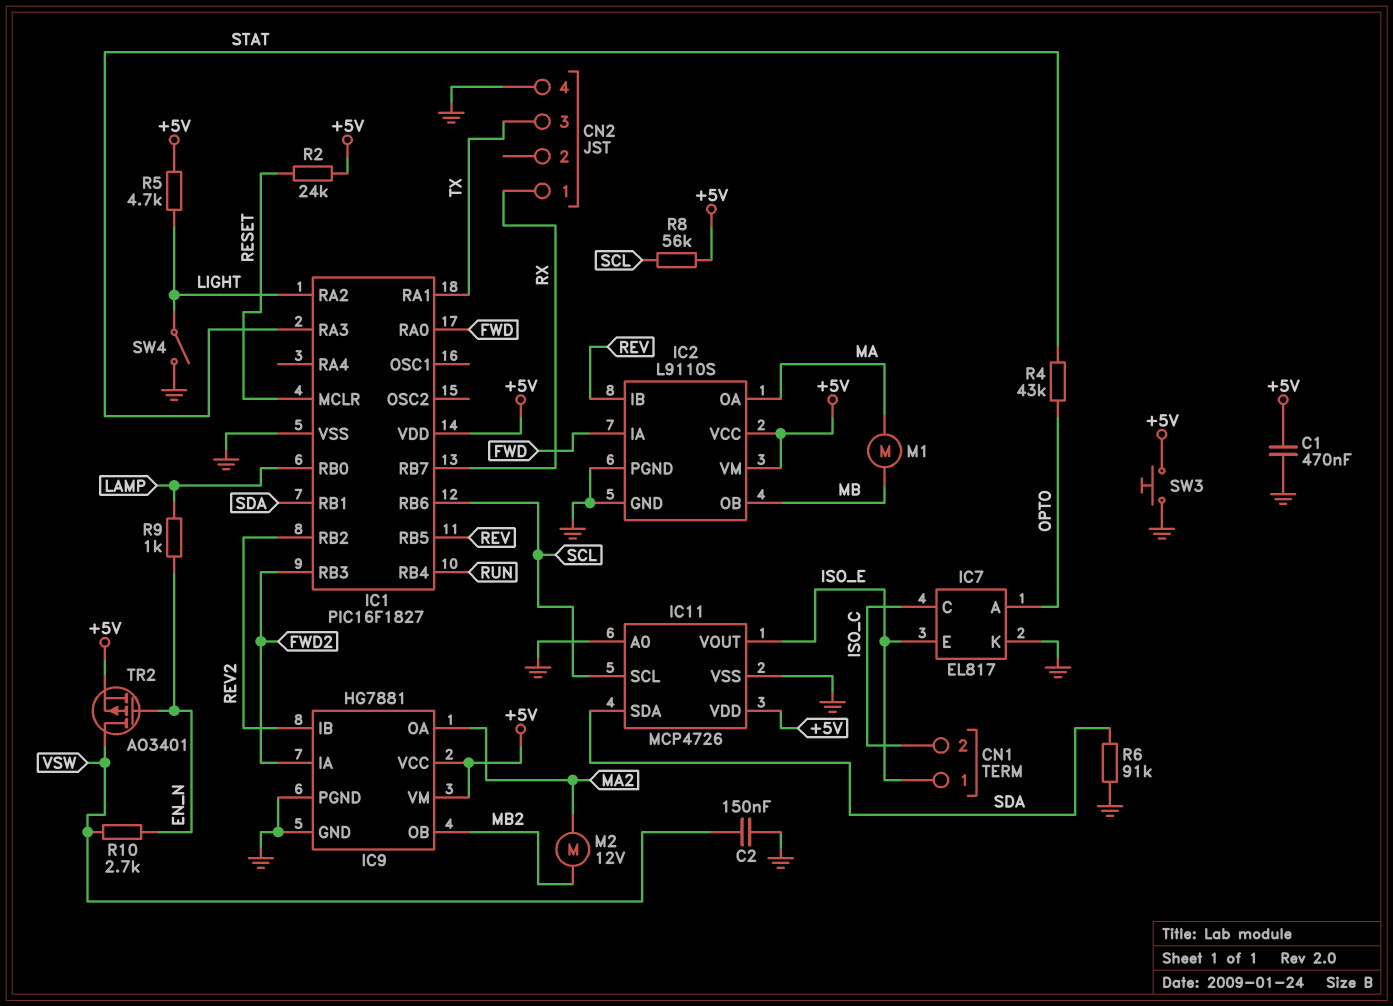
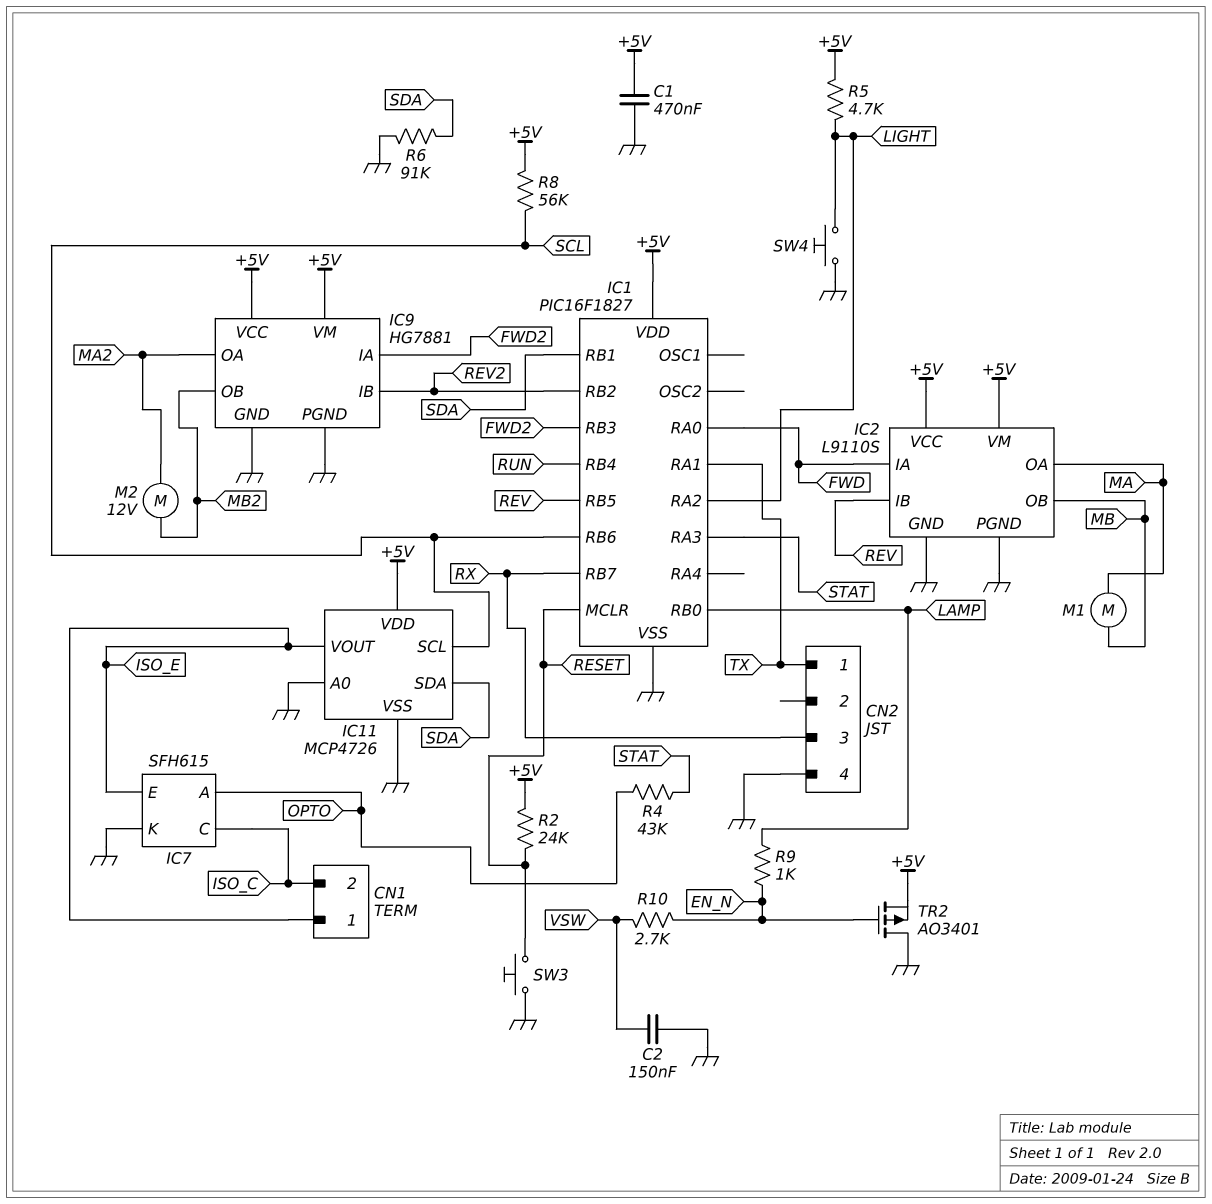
CN2 pin 1: RX -> TX
CN2 pin 3: TX -> RX
IC7: EL817 -> SFH615
SW3: button (+5V, GND) -> button (GND, RESET)
SW4: switch (GND, LIGHT) -> button (GND, LIGHT)
TR2: PMOS AO3401 (G EN_N, D VSW, S +5V) -> PMOS AO3401 (G EN_N, D GND, S +5V)

